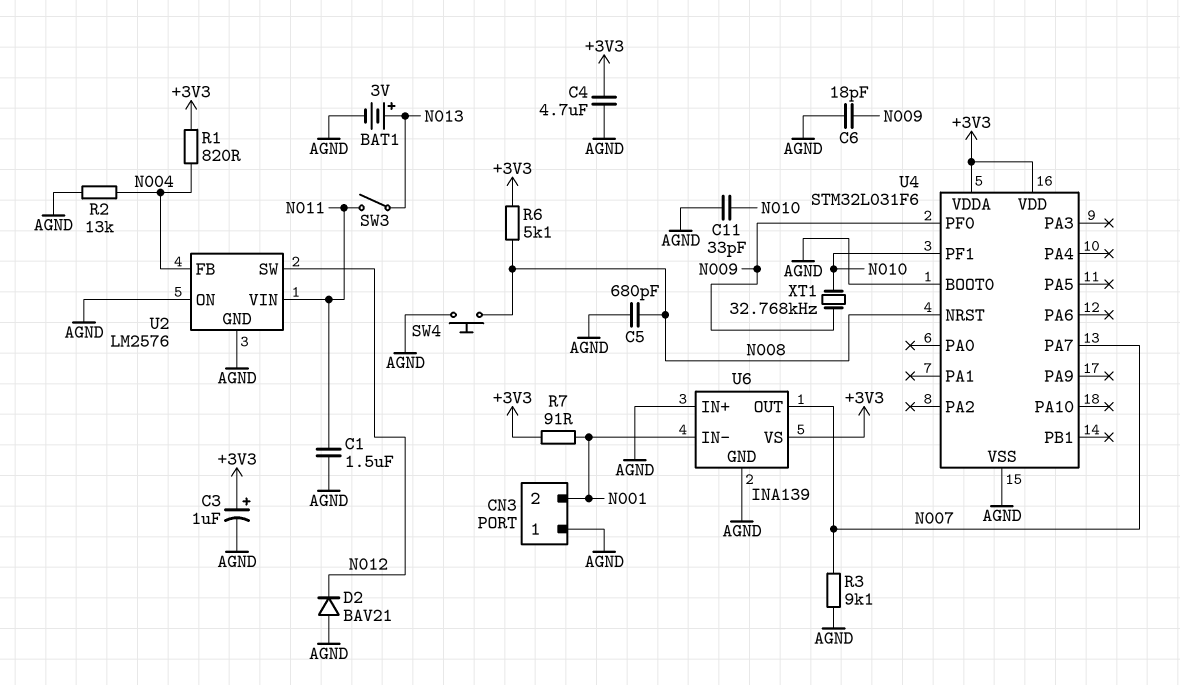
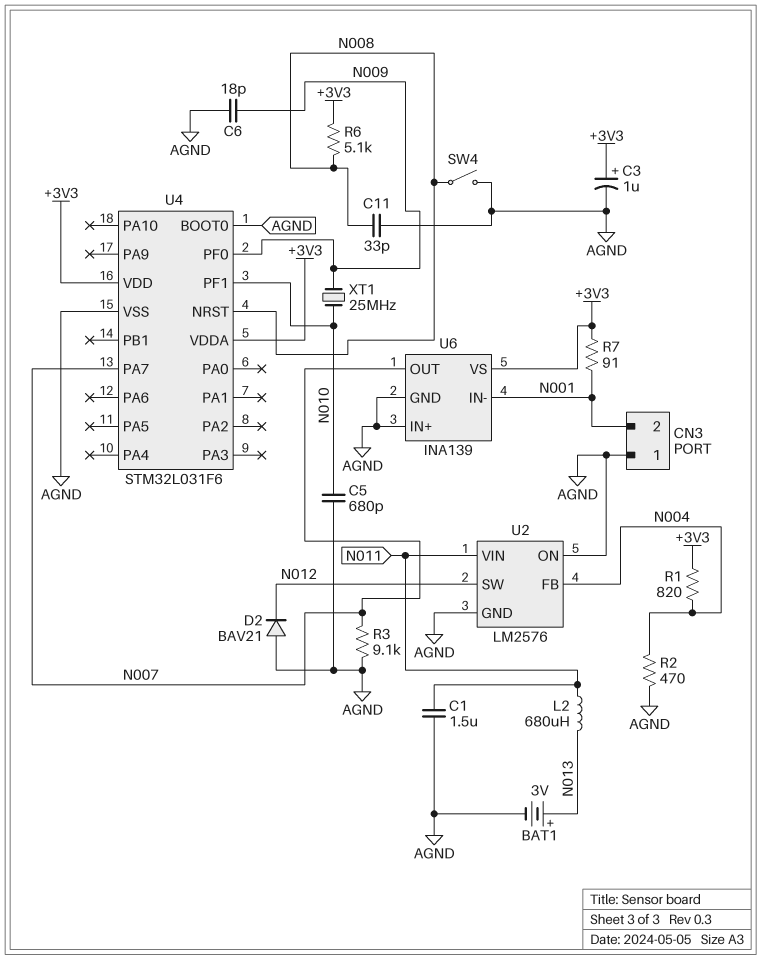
C4: 4.7uF (+3V3, AGND) -> none
C5: 680pF (AGND, N008) -> 680pF (AGND, N010)
C11: 33pF (AGND, N010) -> 33pF (AGND, N008)
L2: none -> 680uH (N011, N013)
R2: 13k (AGND, N004) -> 470 (AGND, N004)
SW3: switch (N011, N013) -> none
SW4: button (AGND, N008) -> switch (AGND, N008)
XT1: 32.768kHz (N009, N010) -> 25MHz (N009, N010)

